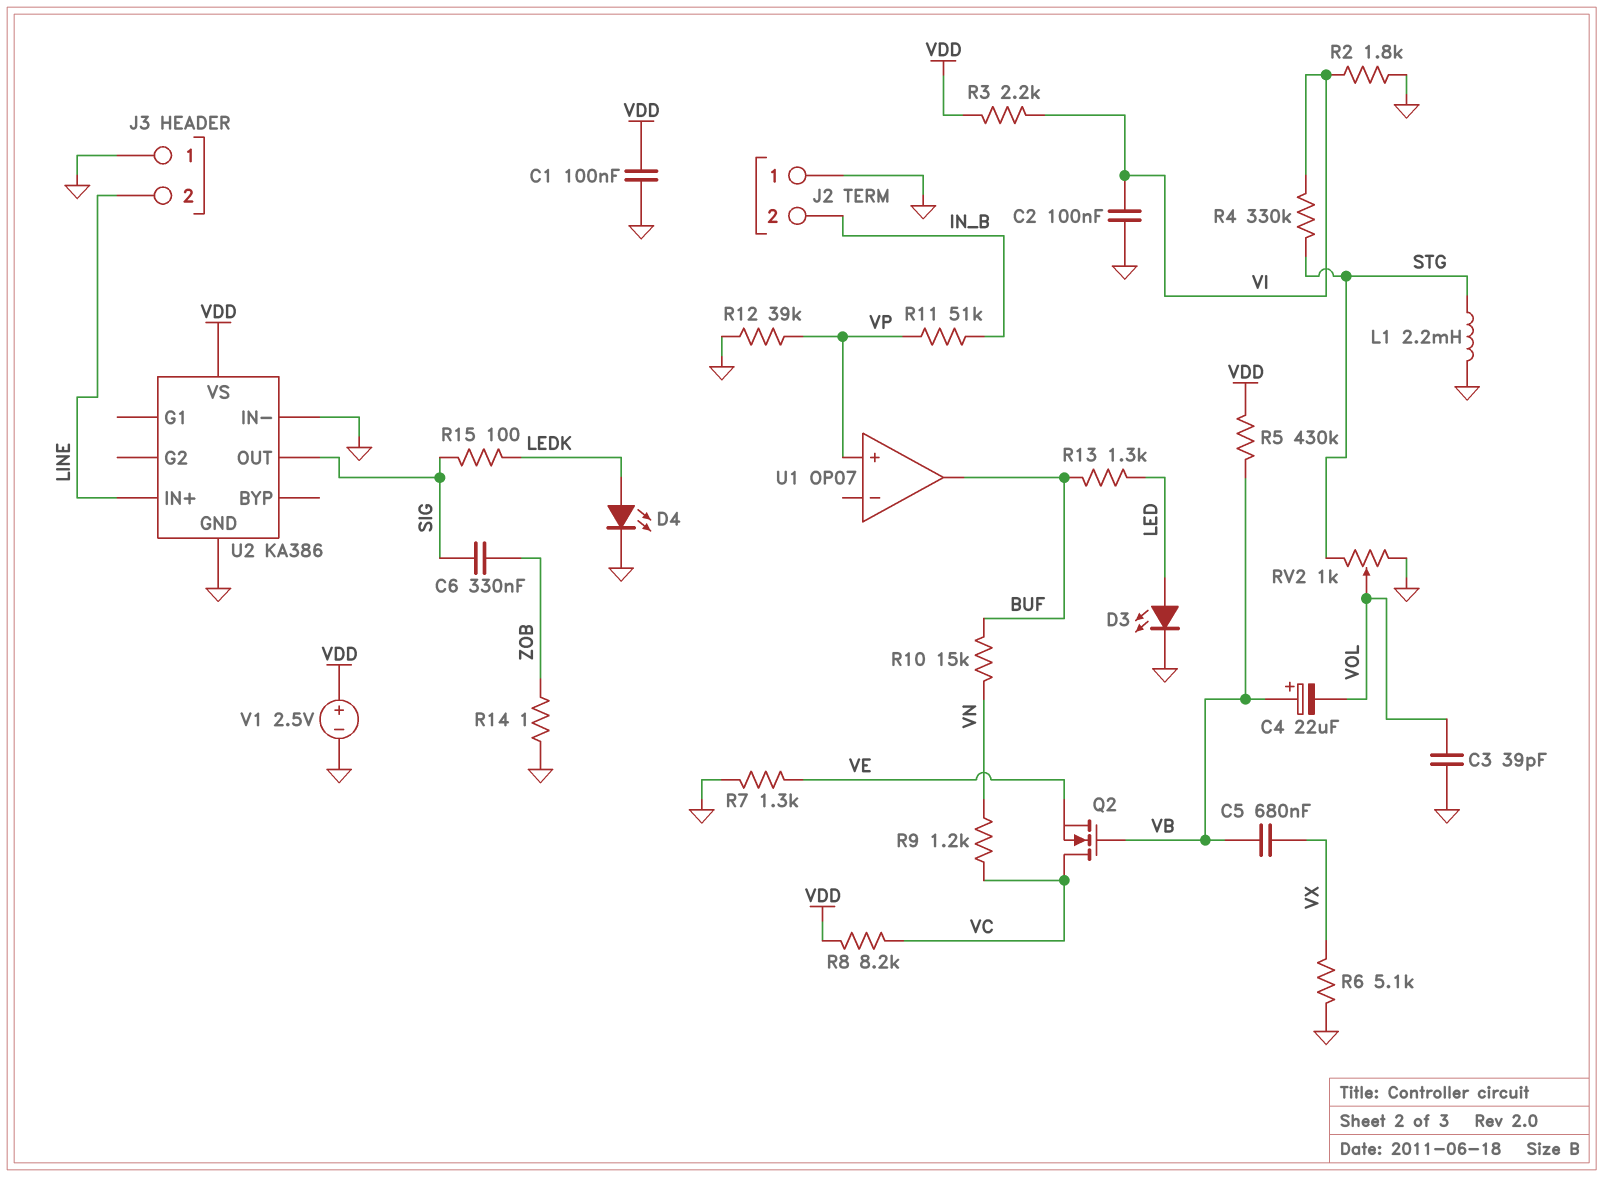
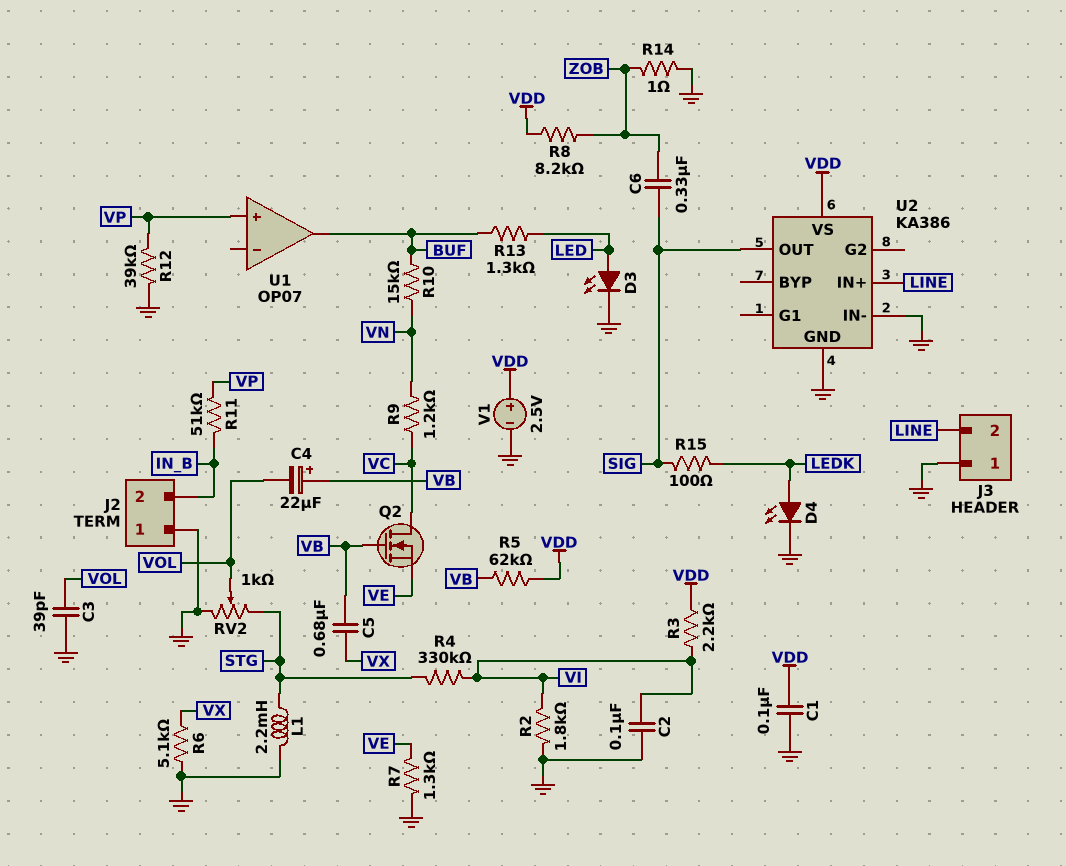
R5: 430k (VB, VDD) -> 62k (VB, VDD)
R8: 8.2k (VC, VDD) -> 8.2k (VDD, ZOB)

